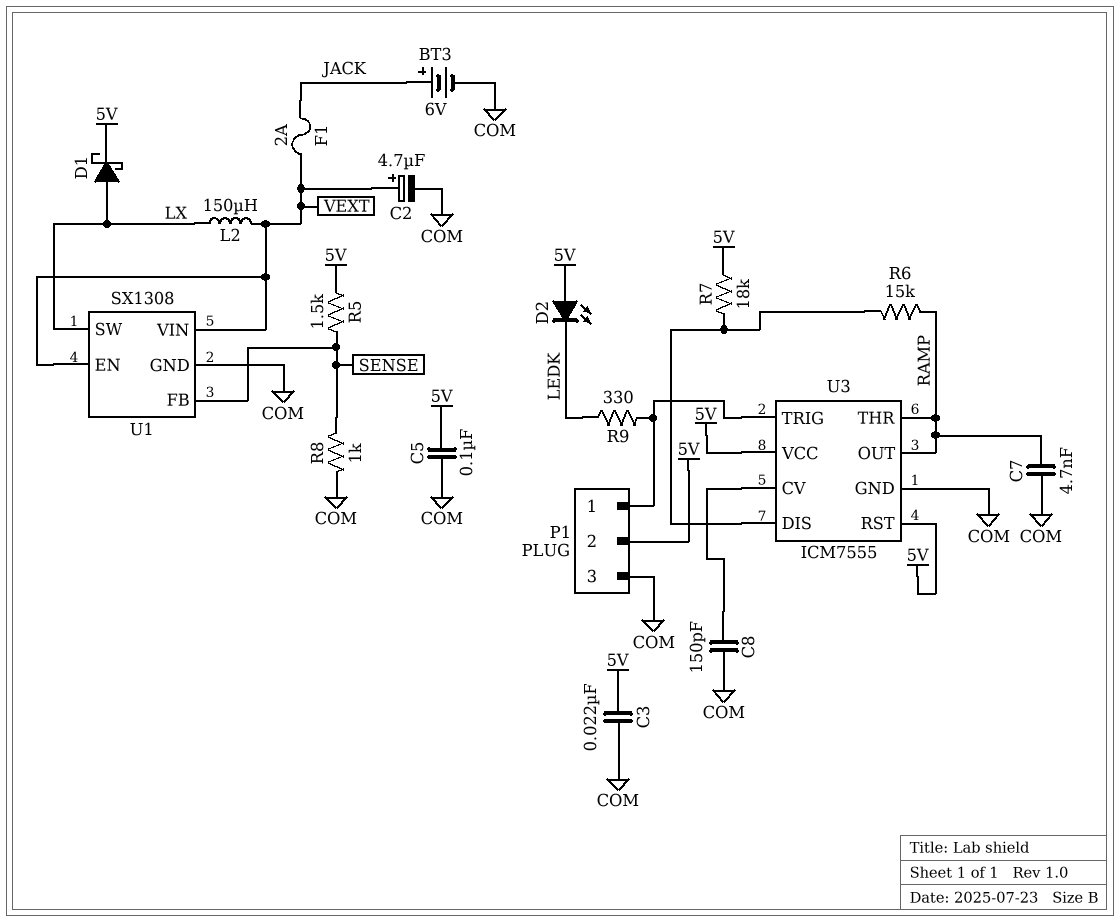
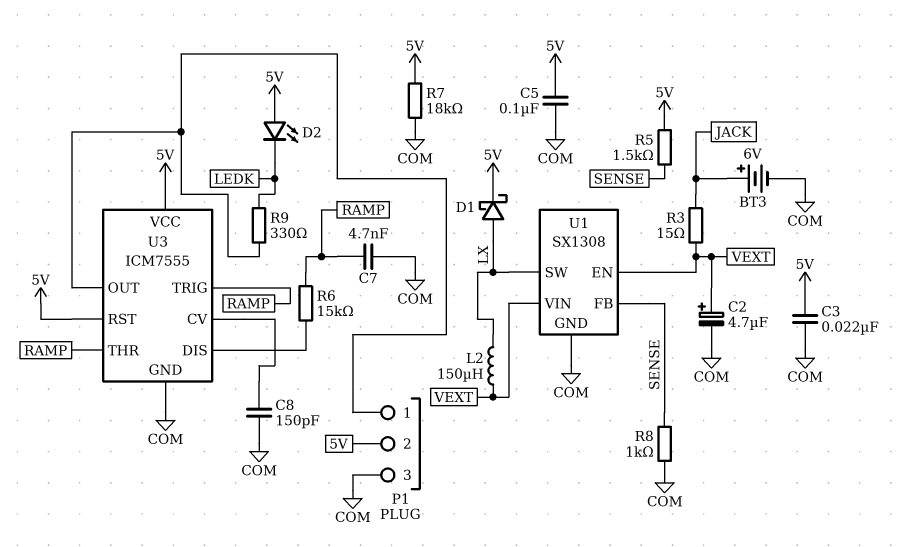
F1: 2A (JACK, VEXT) -> none
R3: none -> 15 (JACK, VEXT)
R7: 18k (5V, U3/DIS) -> 18k (5V, COM)
U3 pin OUT: RAMP -> P1/1
U3 pin TRIG: P1/1 -> RAMP

